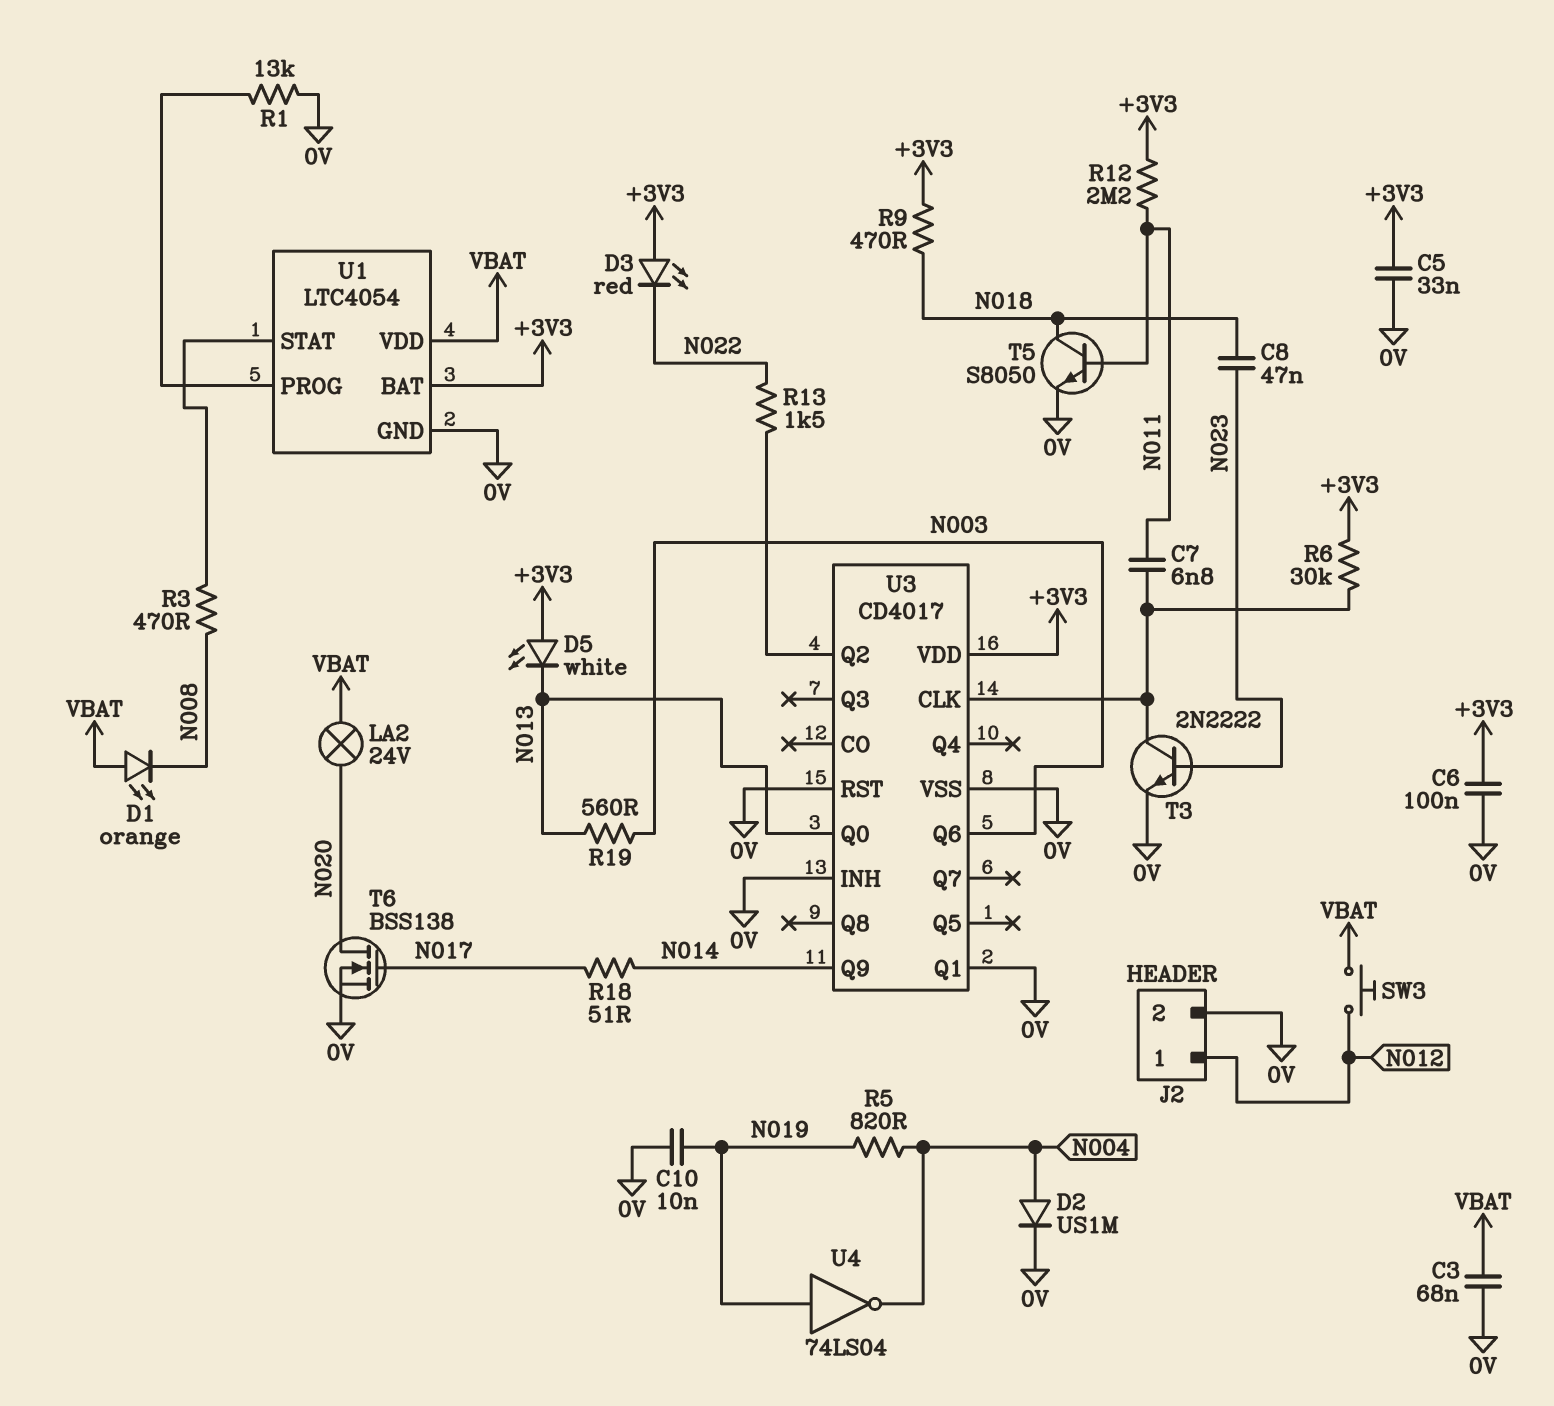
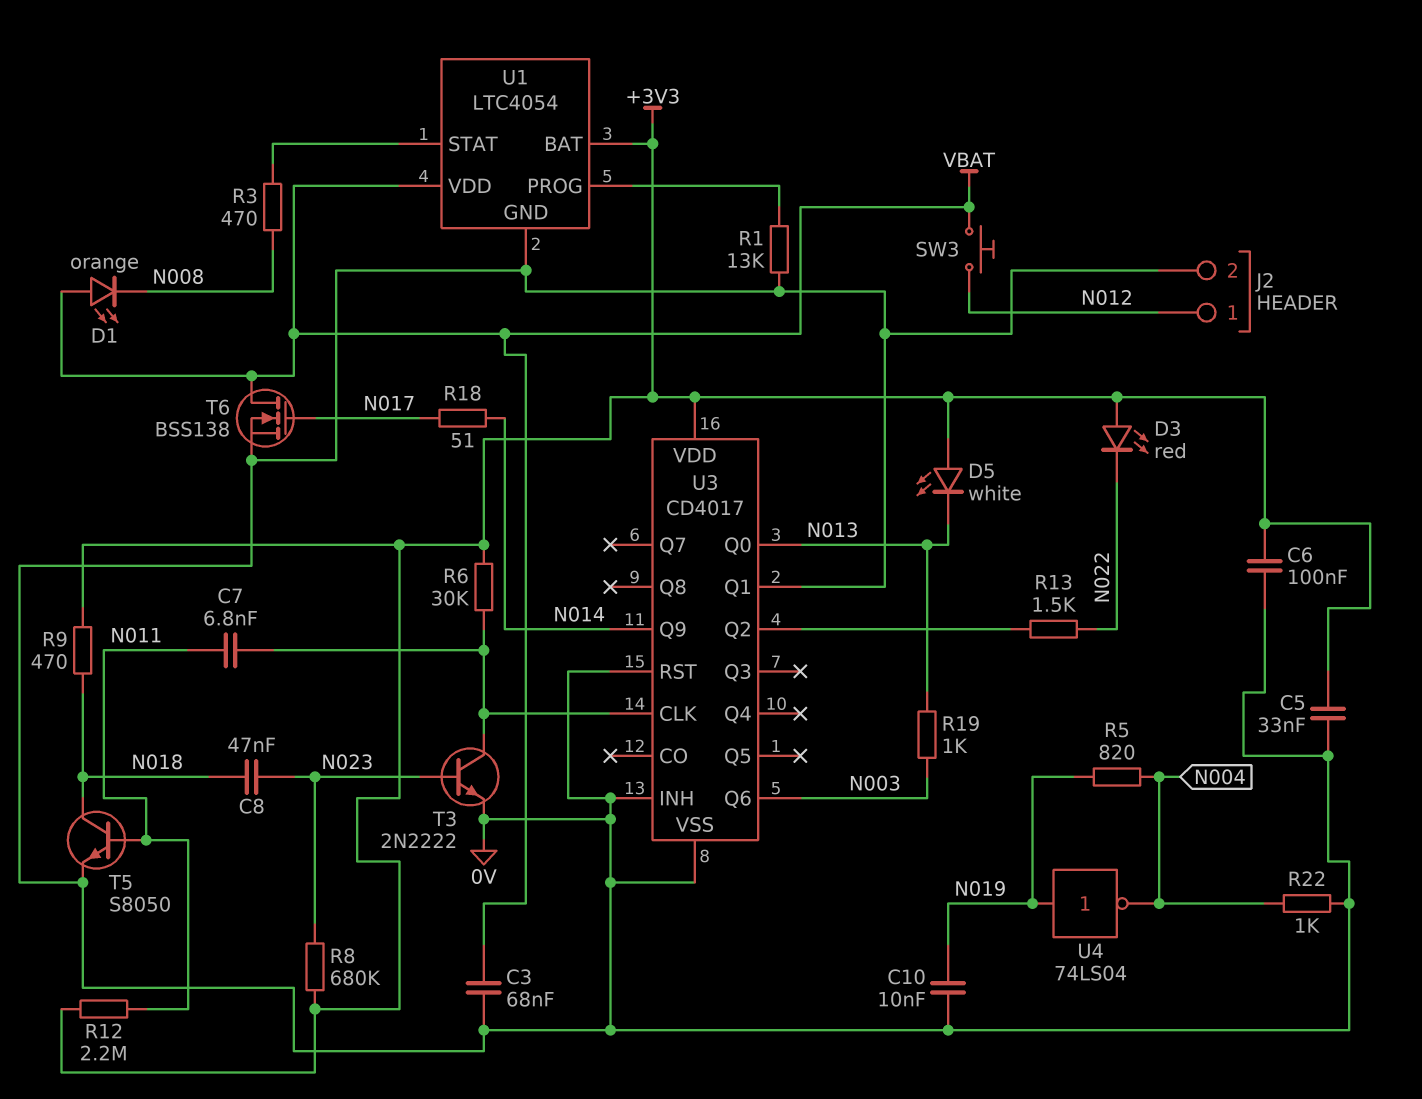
D2: diode US1M (A N004, K 0V) -> none
LA2: lamp 24V (N020, VBAT) -> none
R8: none -> 680k (+3V3, N023)
R19: 560 (N003, N013) -> 1k (N003, N013)
R22: none -> 1k (0V, N004)
T6: NMOS BSS138 (G N017, D N020, S 0V) -> NMOS BSS138 (G N017, D VBAT, S 0V)

